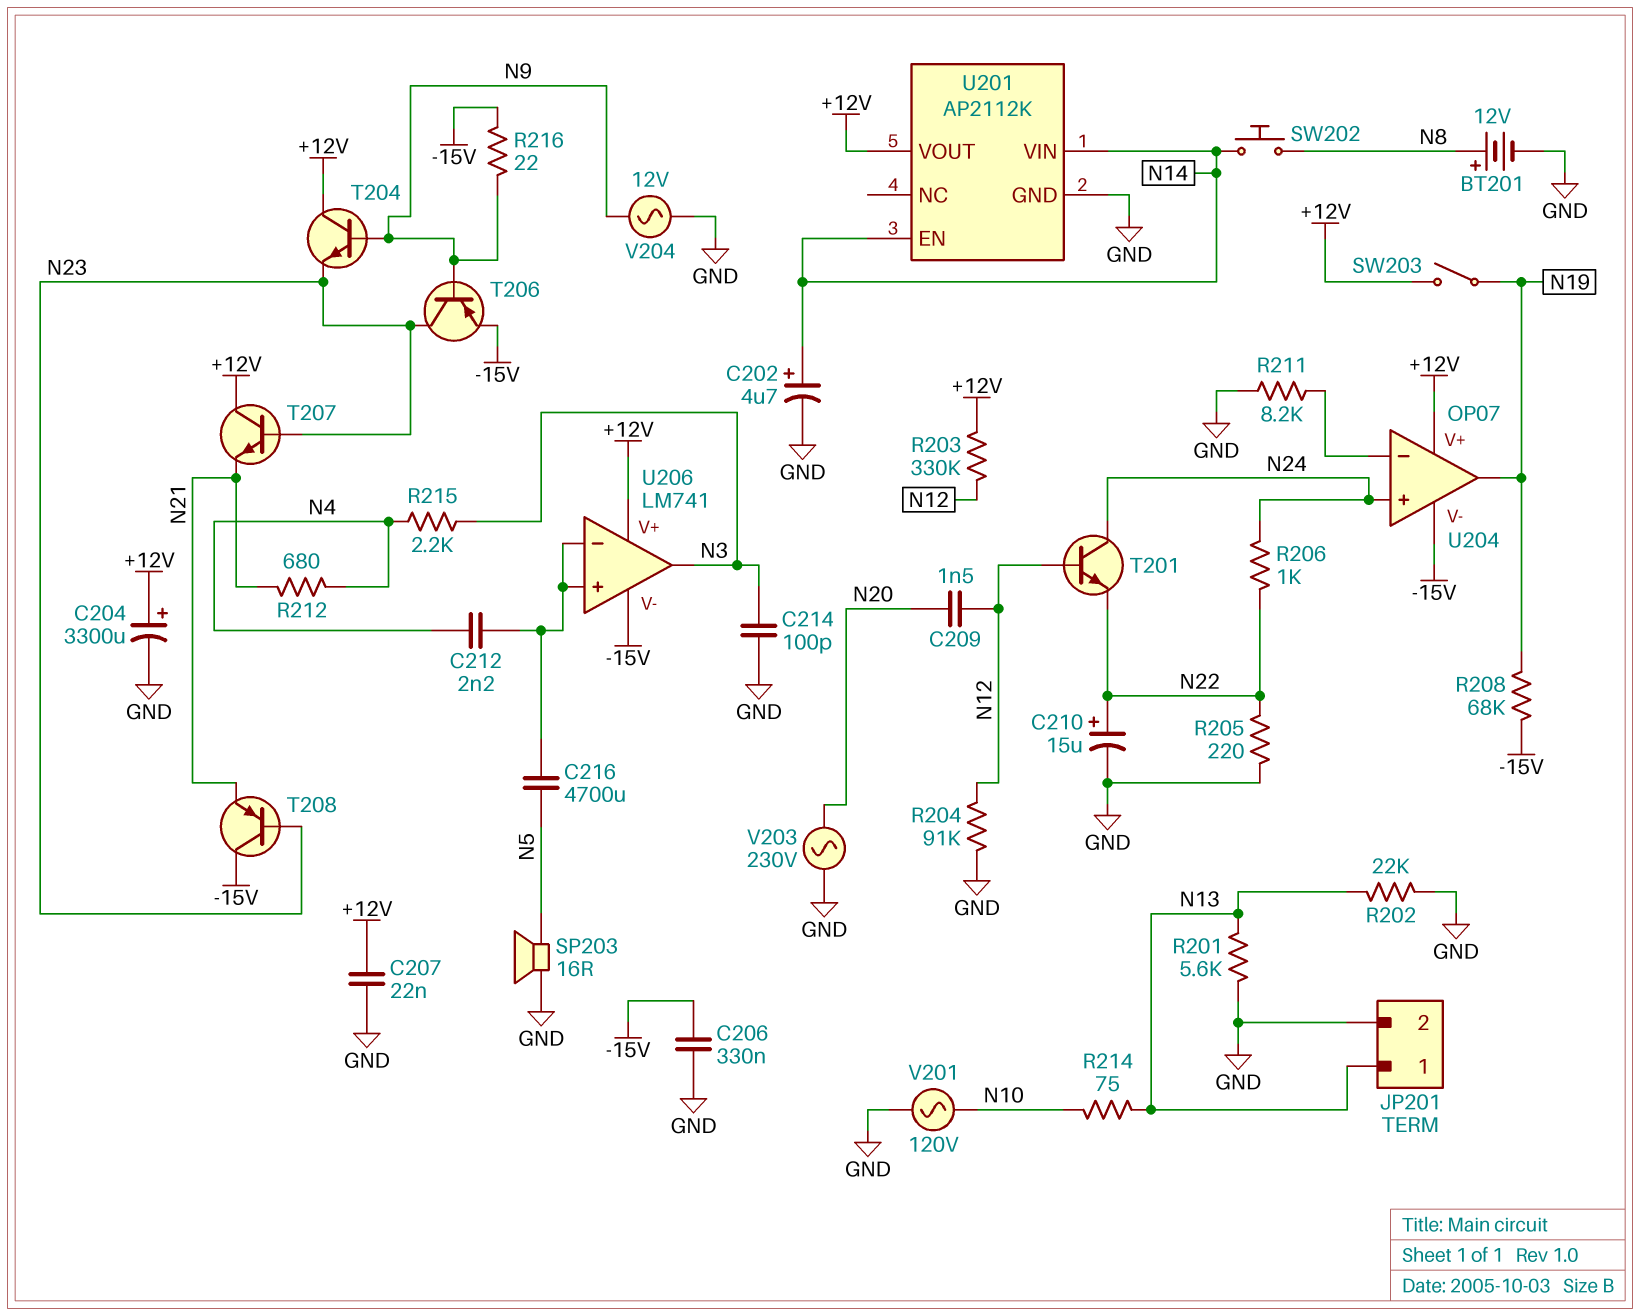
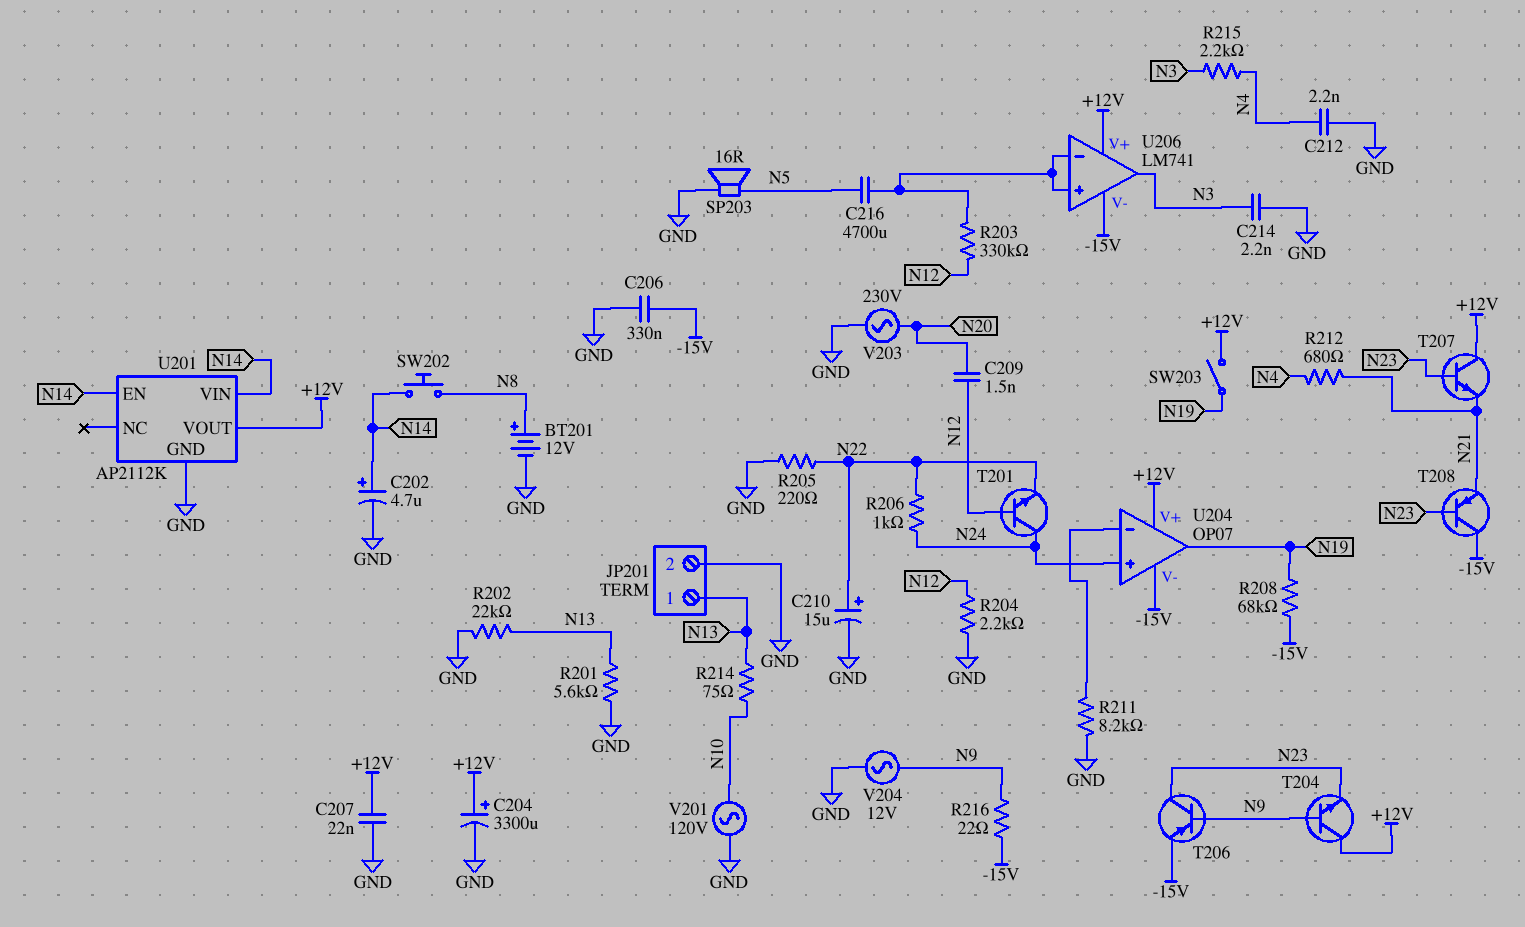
C212: 2.2nF (N4, U206/in+) -> 2.2nF (GND, N4)
C214: 100pF (GND, N3) -> 2.2nF (GND, N3)
R203: 330k (+12V, N12) -> 330k (N12, U206/in+)
R204: 91k (GND, N12) -> 2.2k (GND, N12)

